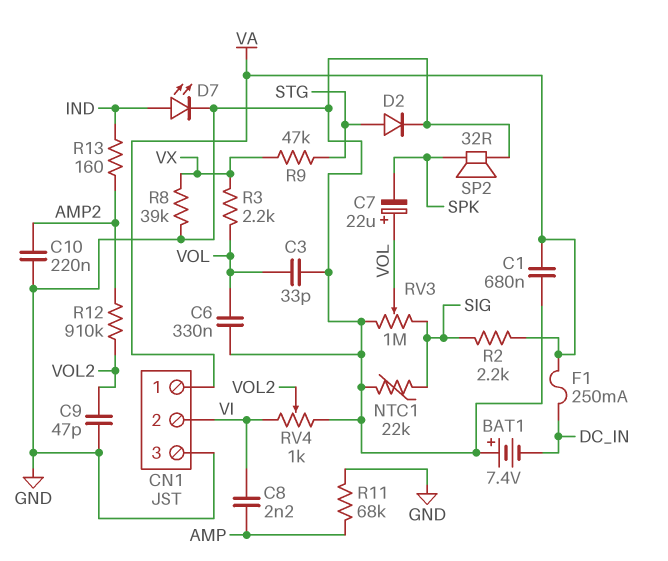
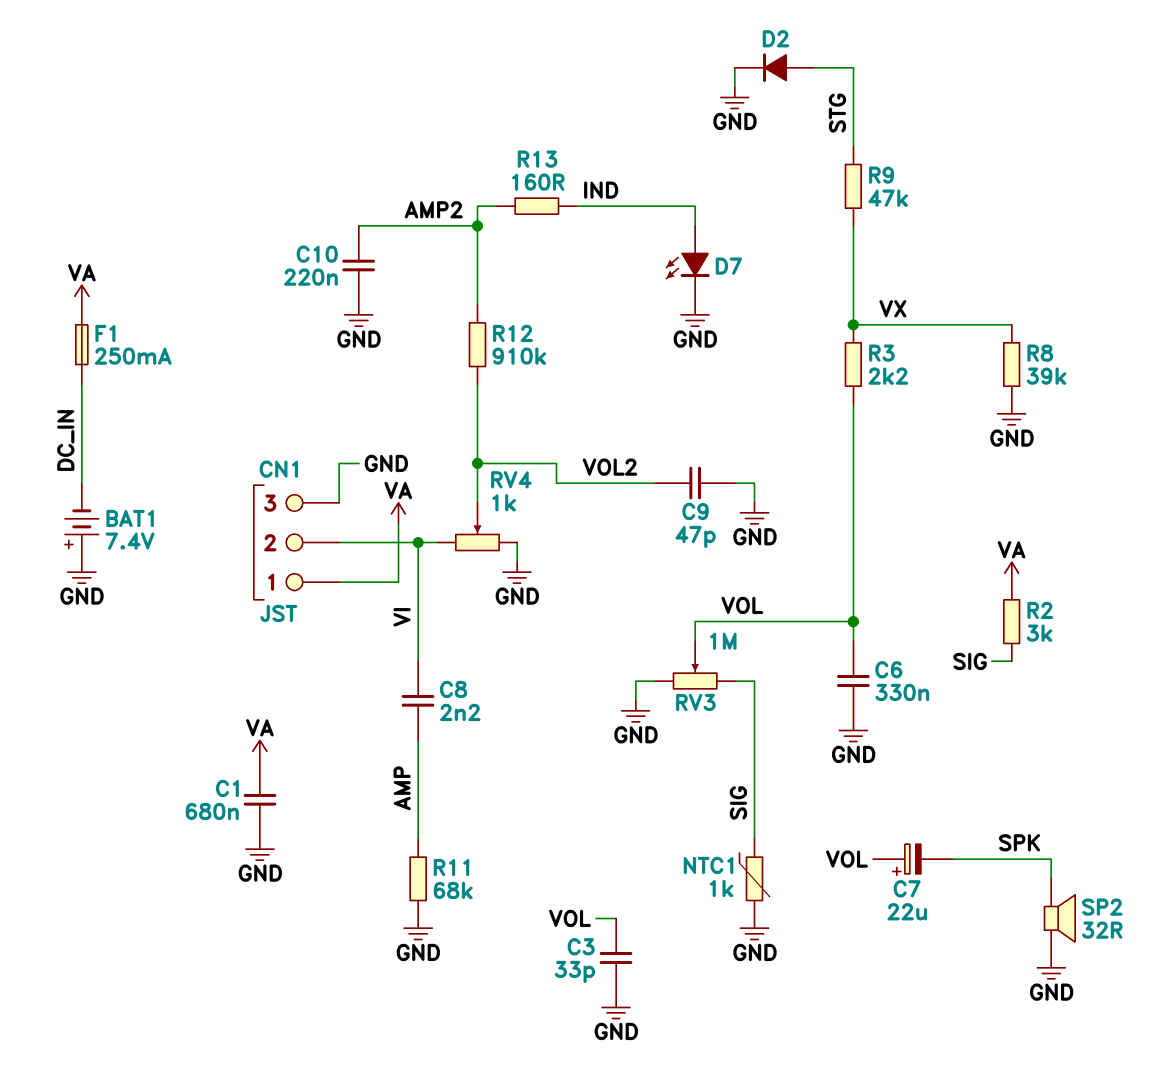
NTC1: 22k (GND, SIG) -> 1k (GND, SIG)
R2: 2.2k (SIG, VA) -> 3k (SIG, VA)

